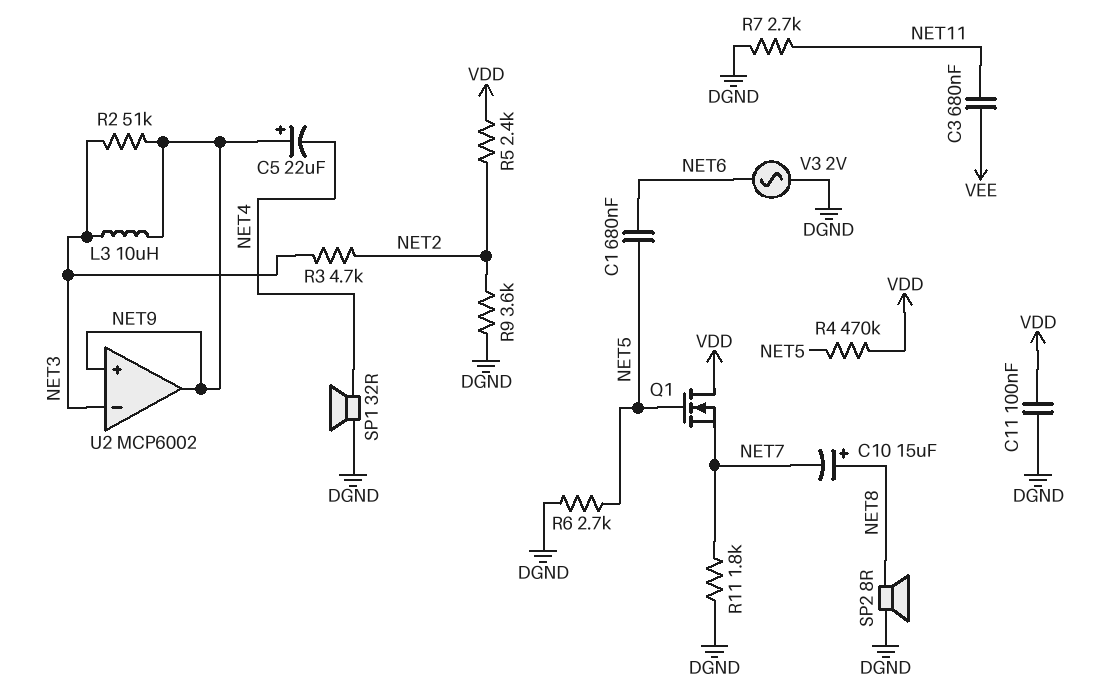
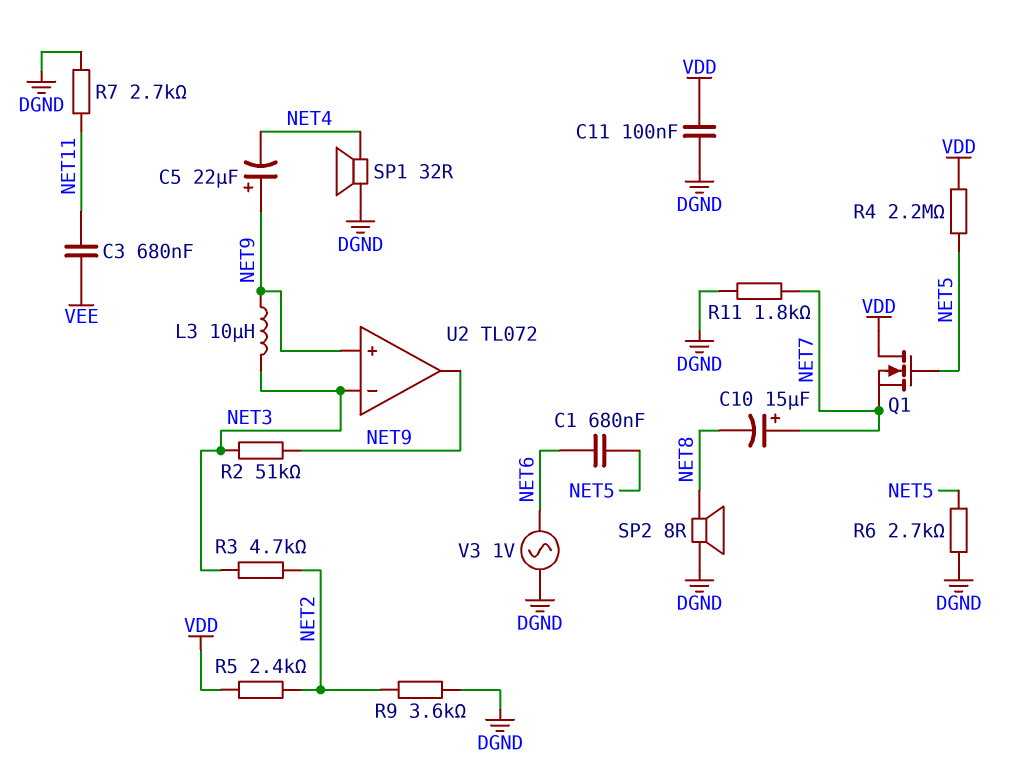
C10: 15uF (plus NET8, minus NET7) -> 15uF (plus NET7, minus NET8)
R4: 470k (NET5, VDD) -> 2.2M (NET5, VDD)
U2: MCP6002 -> TL072
V3: AC 2V (DGND, NET6) -> AC 1V (DGND, NET6)

